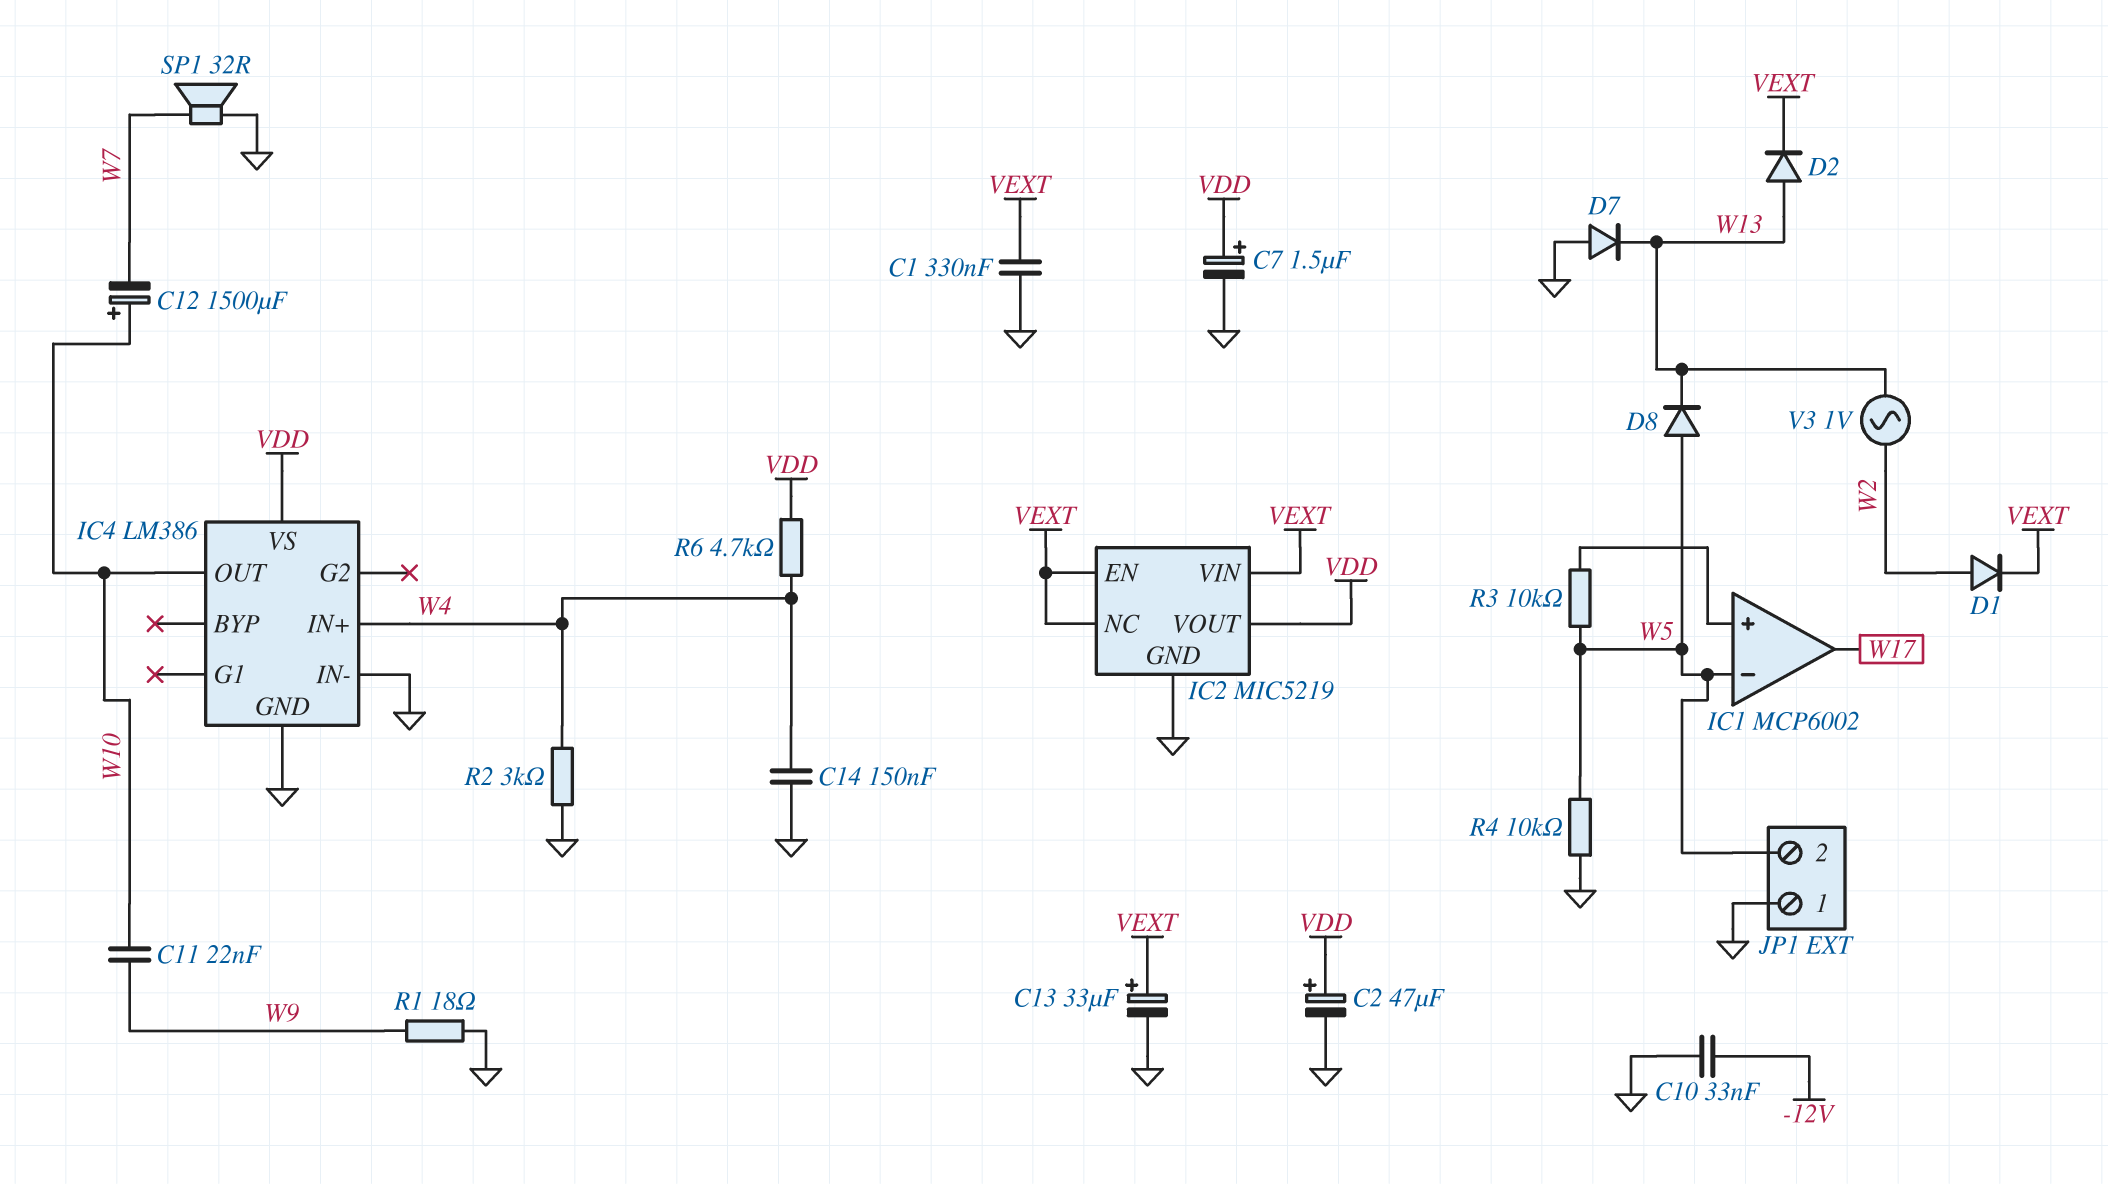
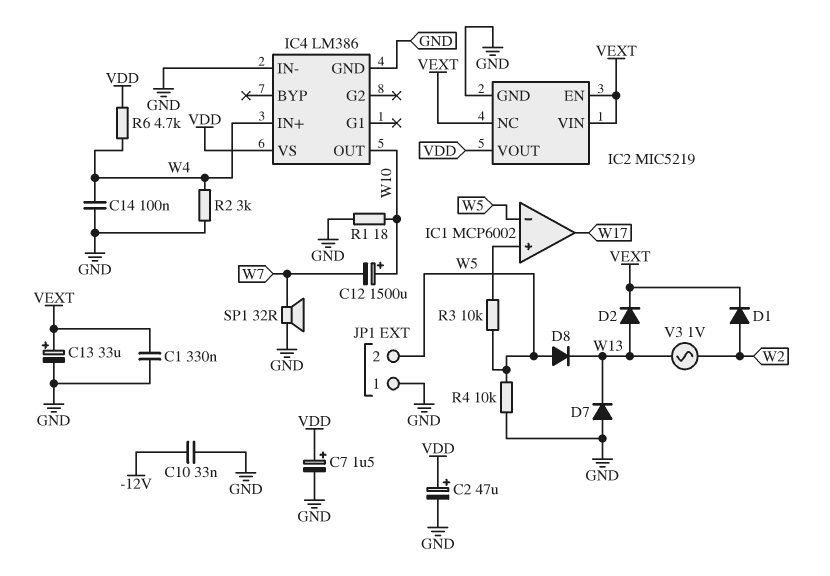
C11: 22nF (W9, W10) -> none
C14: 150nF (GND, W4) -> 100nF (GND, W4)
R1: 18 (GND, W9) -> 18 (GND, W10)

